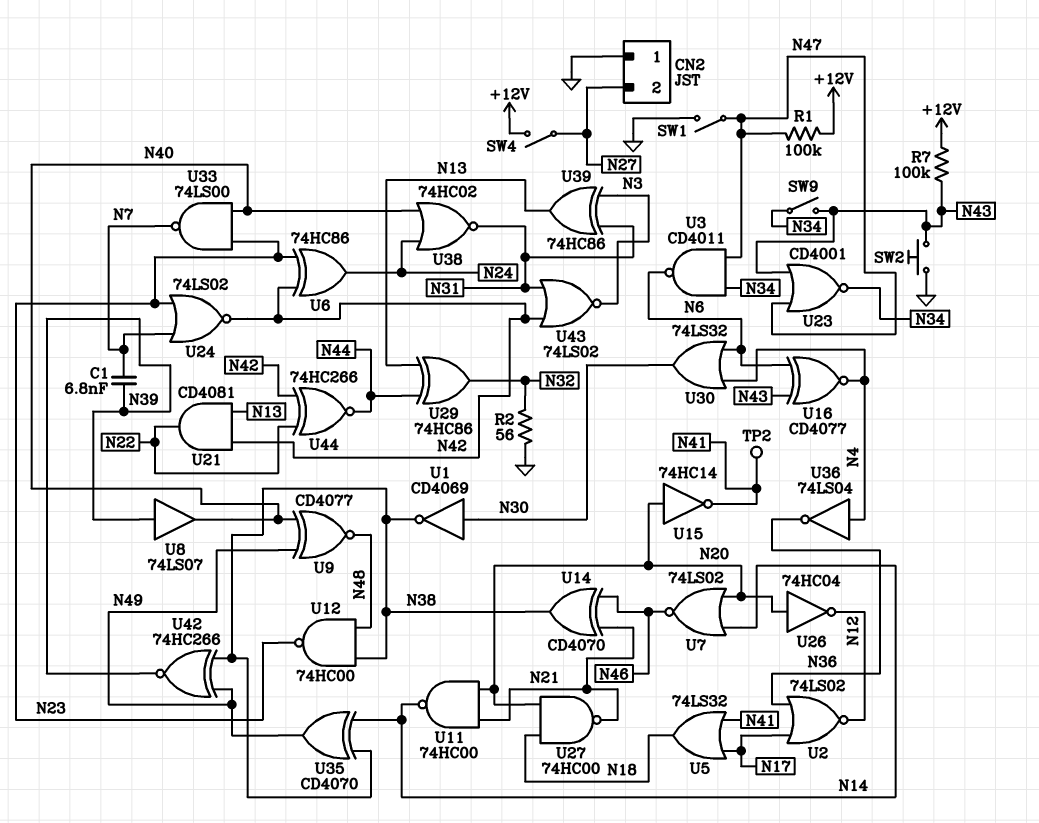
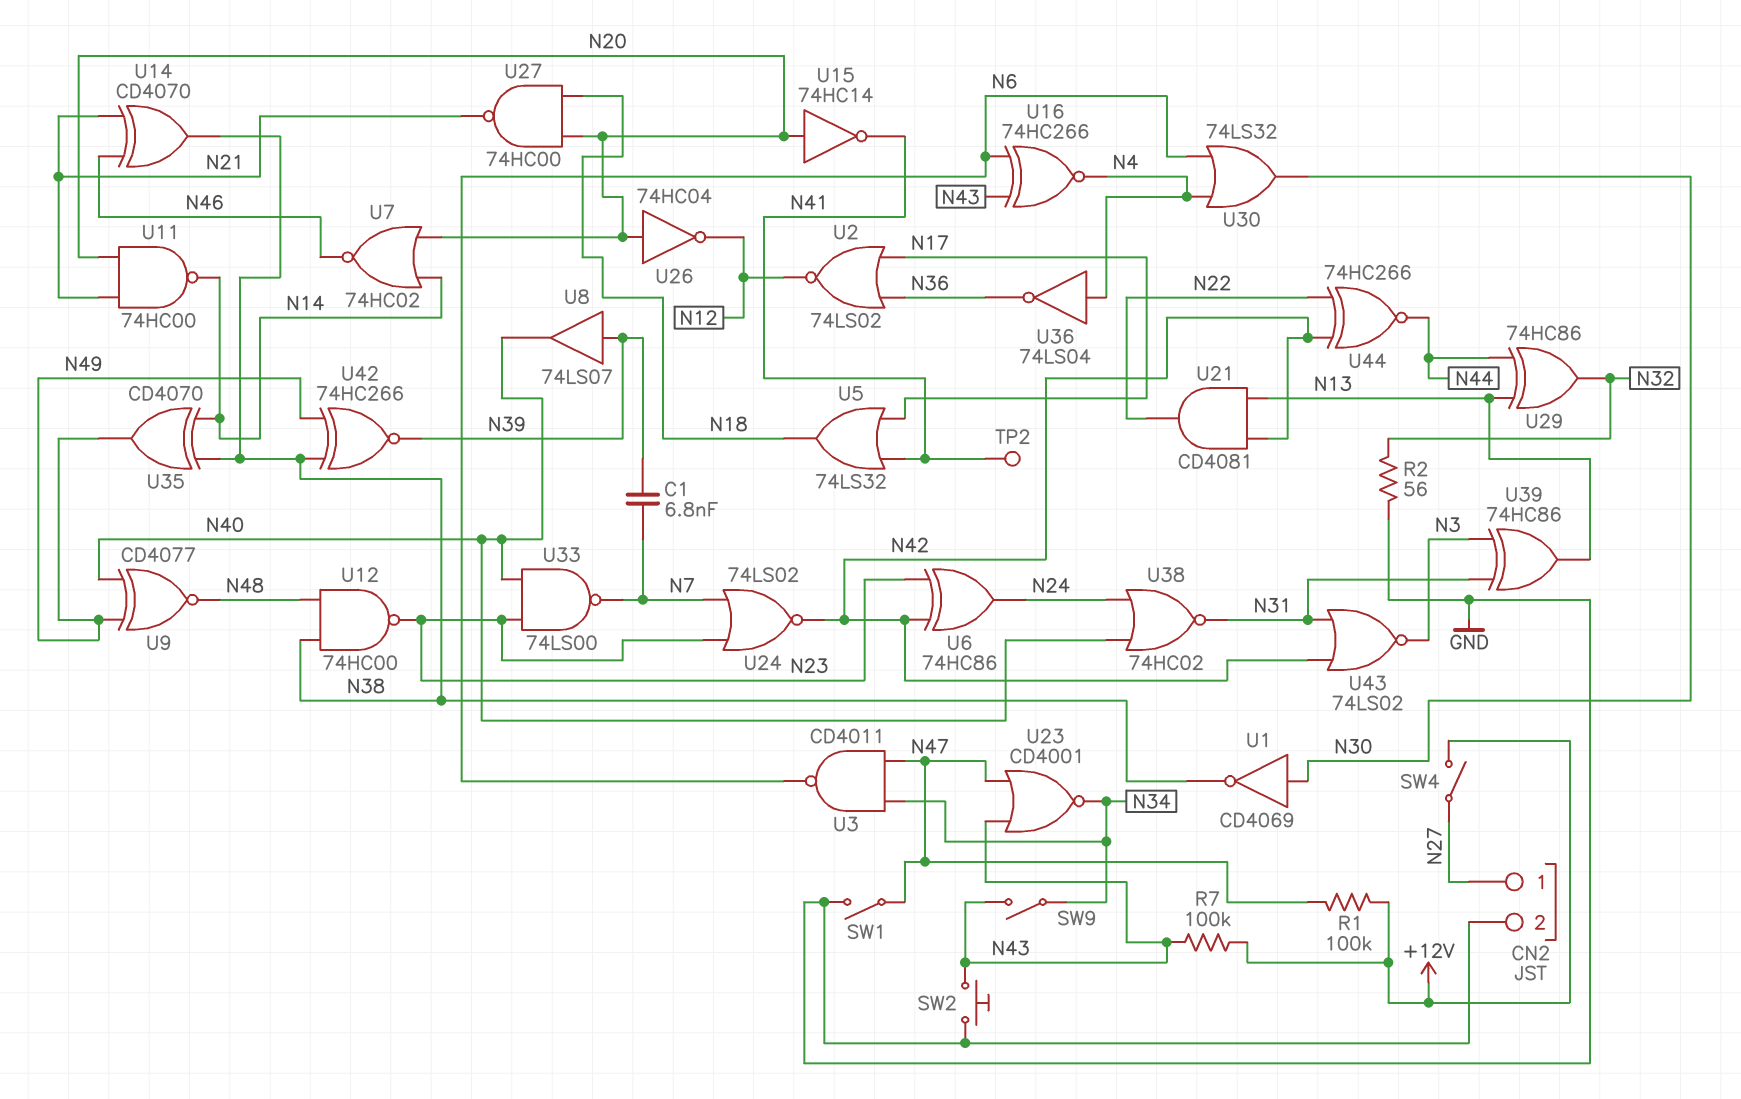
CN2 pin 1: GND -> N27
CN2 pin 2: N27 -> GND
U7: NOR 74LS02 (in N14, in N20, out N46) -> NOR 74HC02 (in N14, in N20, out N46)
U16: XNOR CD4077 (in N6, in N43, out N4) -> XNOR 74HC266 (in N6, in N43, out N4)

